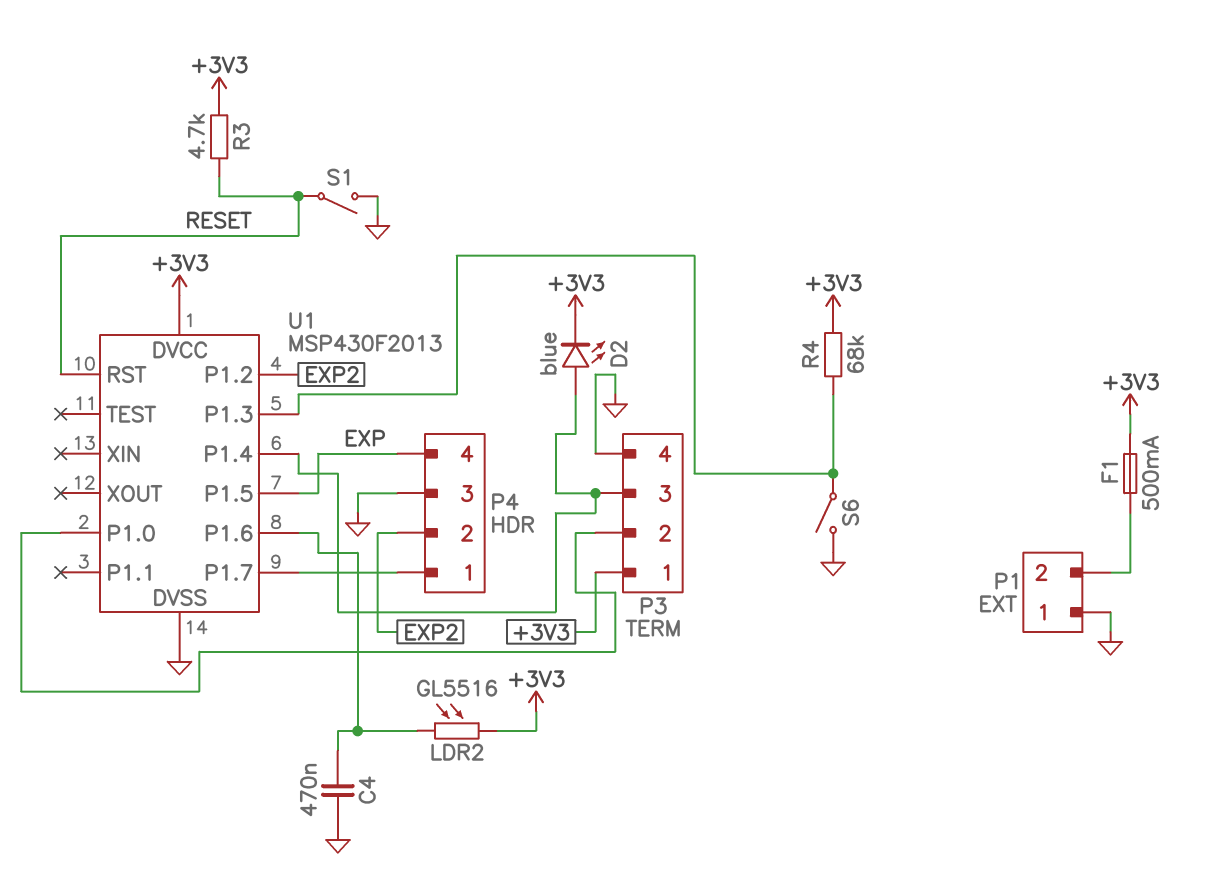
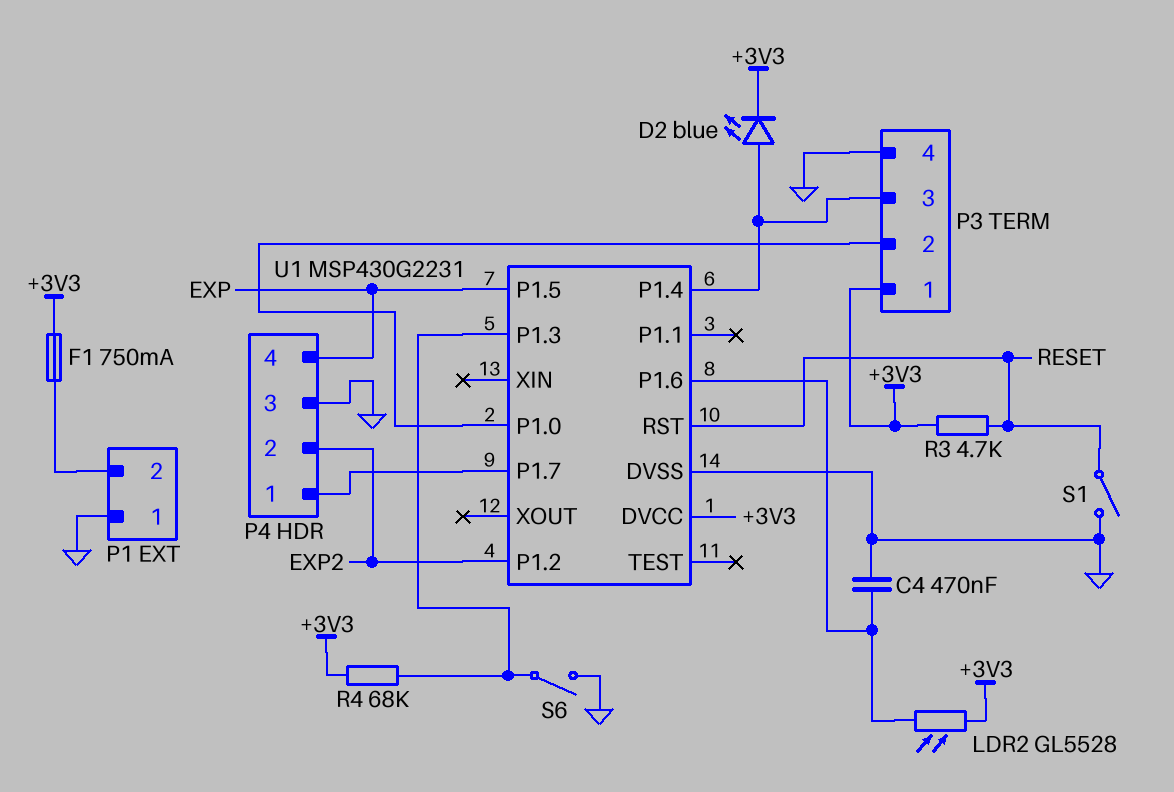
F1: 500mA (+3V3, P1/2) -> 750mA (+3V3, P1/2)
LDR2: GL5516 (+3V3, U1/P1.6) -> GL5528 (+3V3, U1/P1.6)
U1: MSP430F2013 -> MSP430G2231

